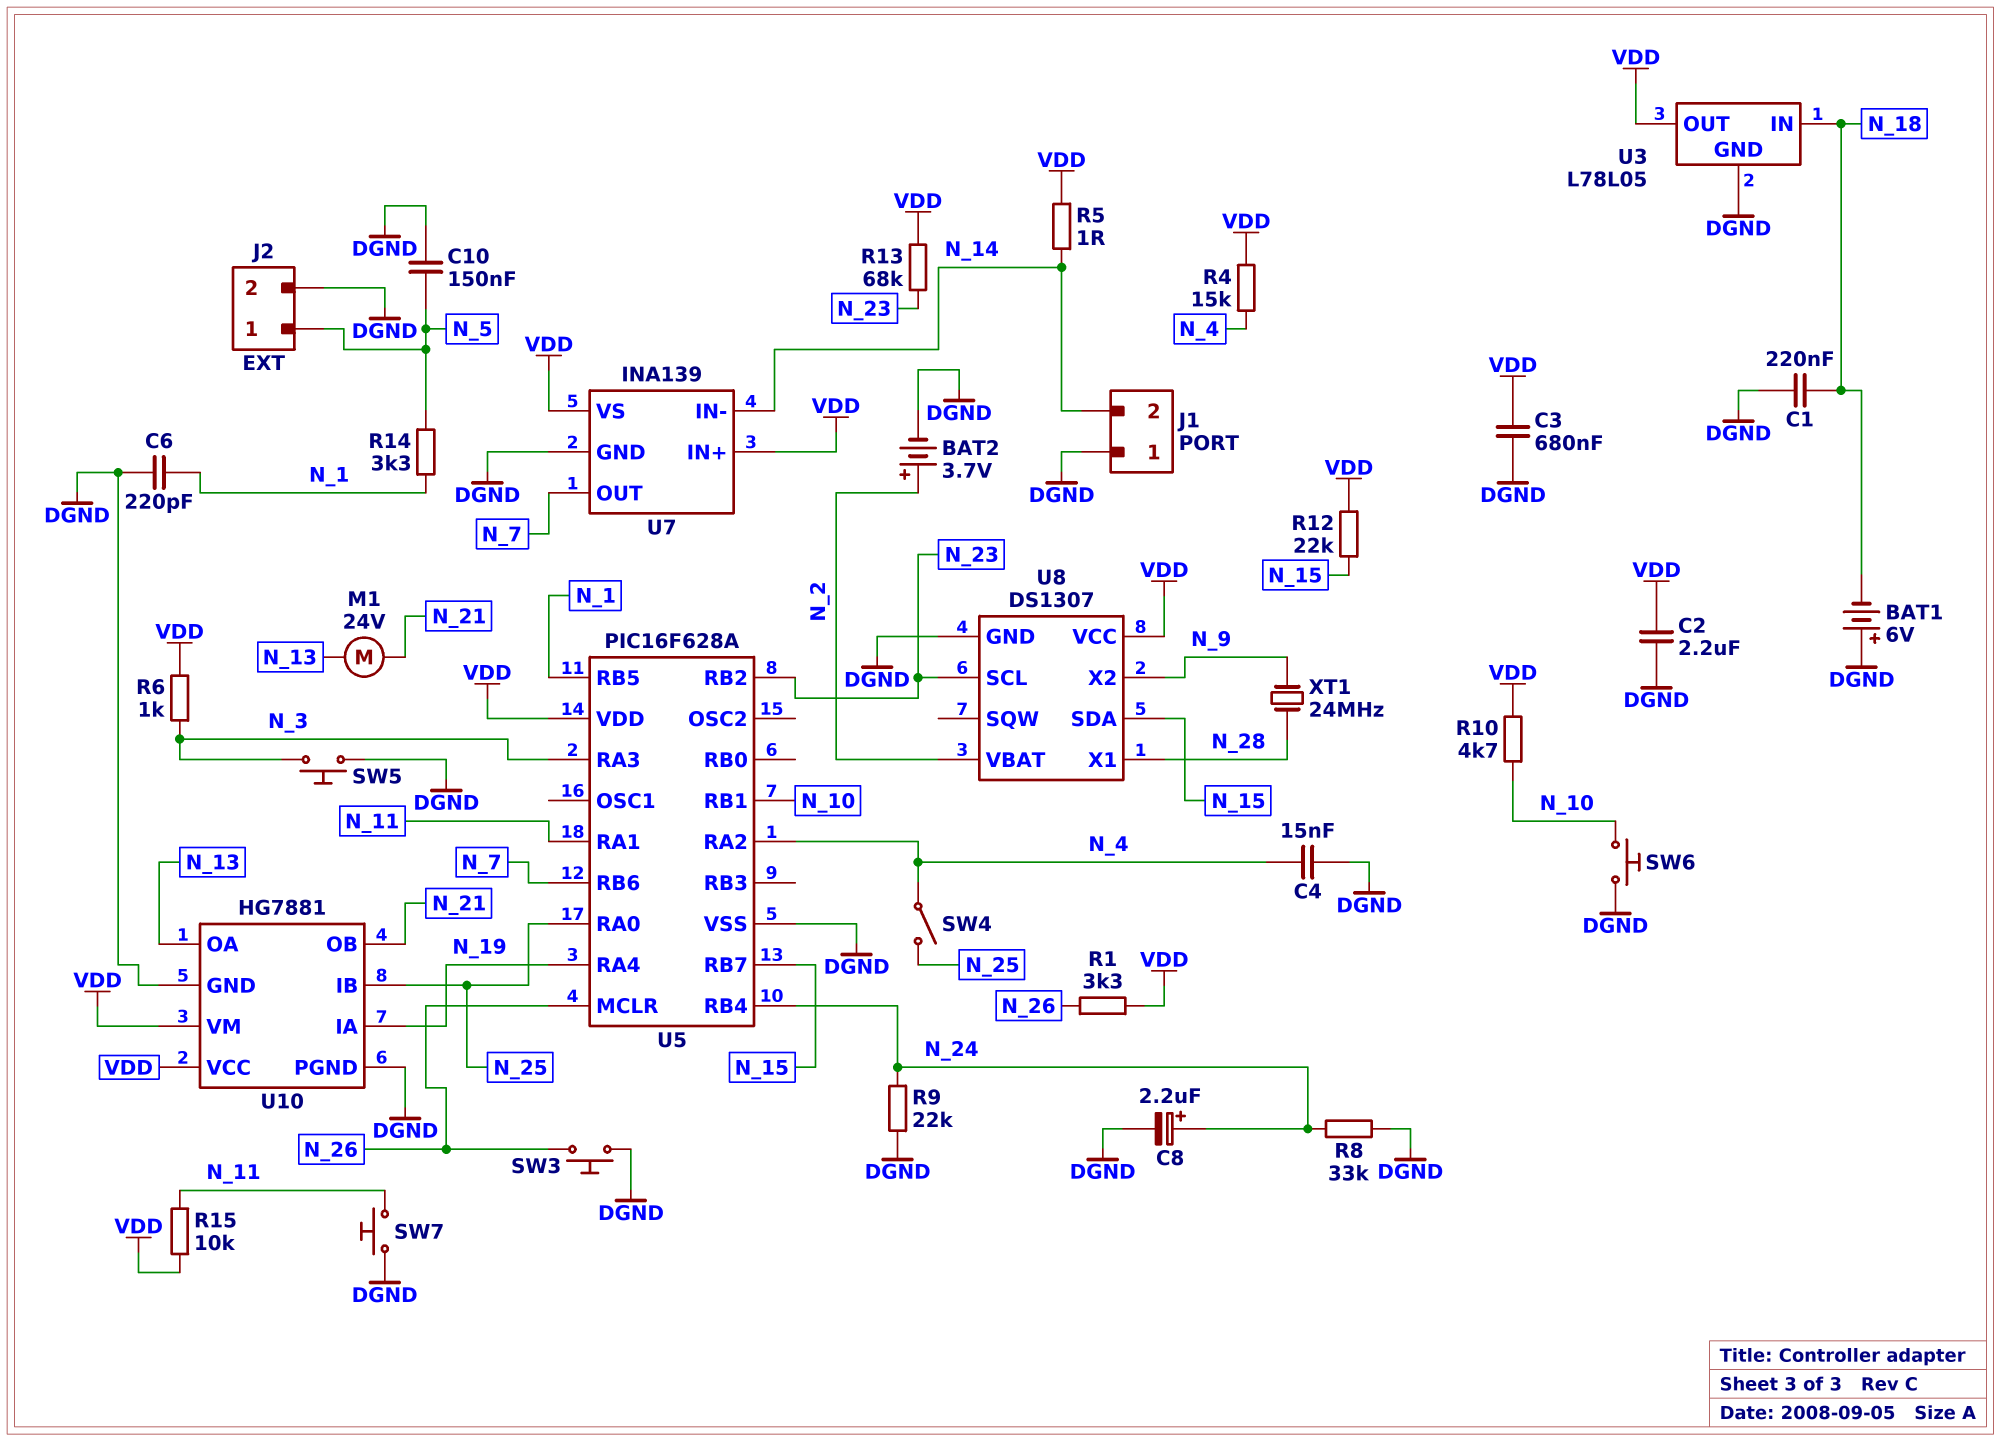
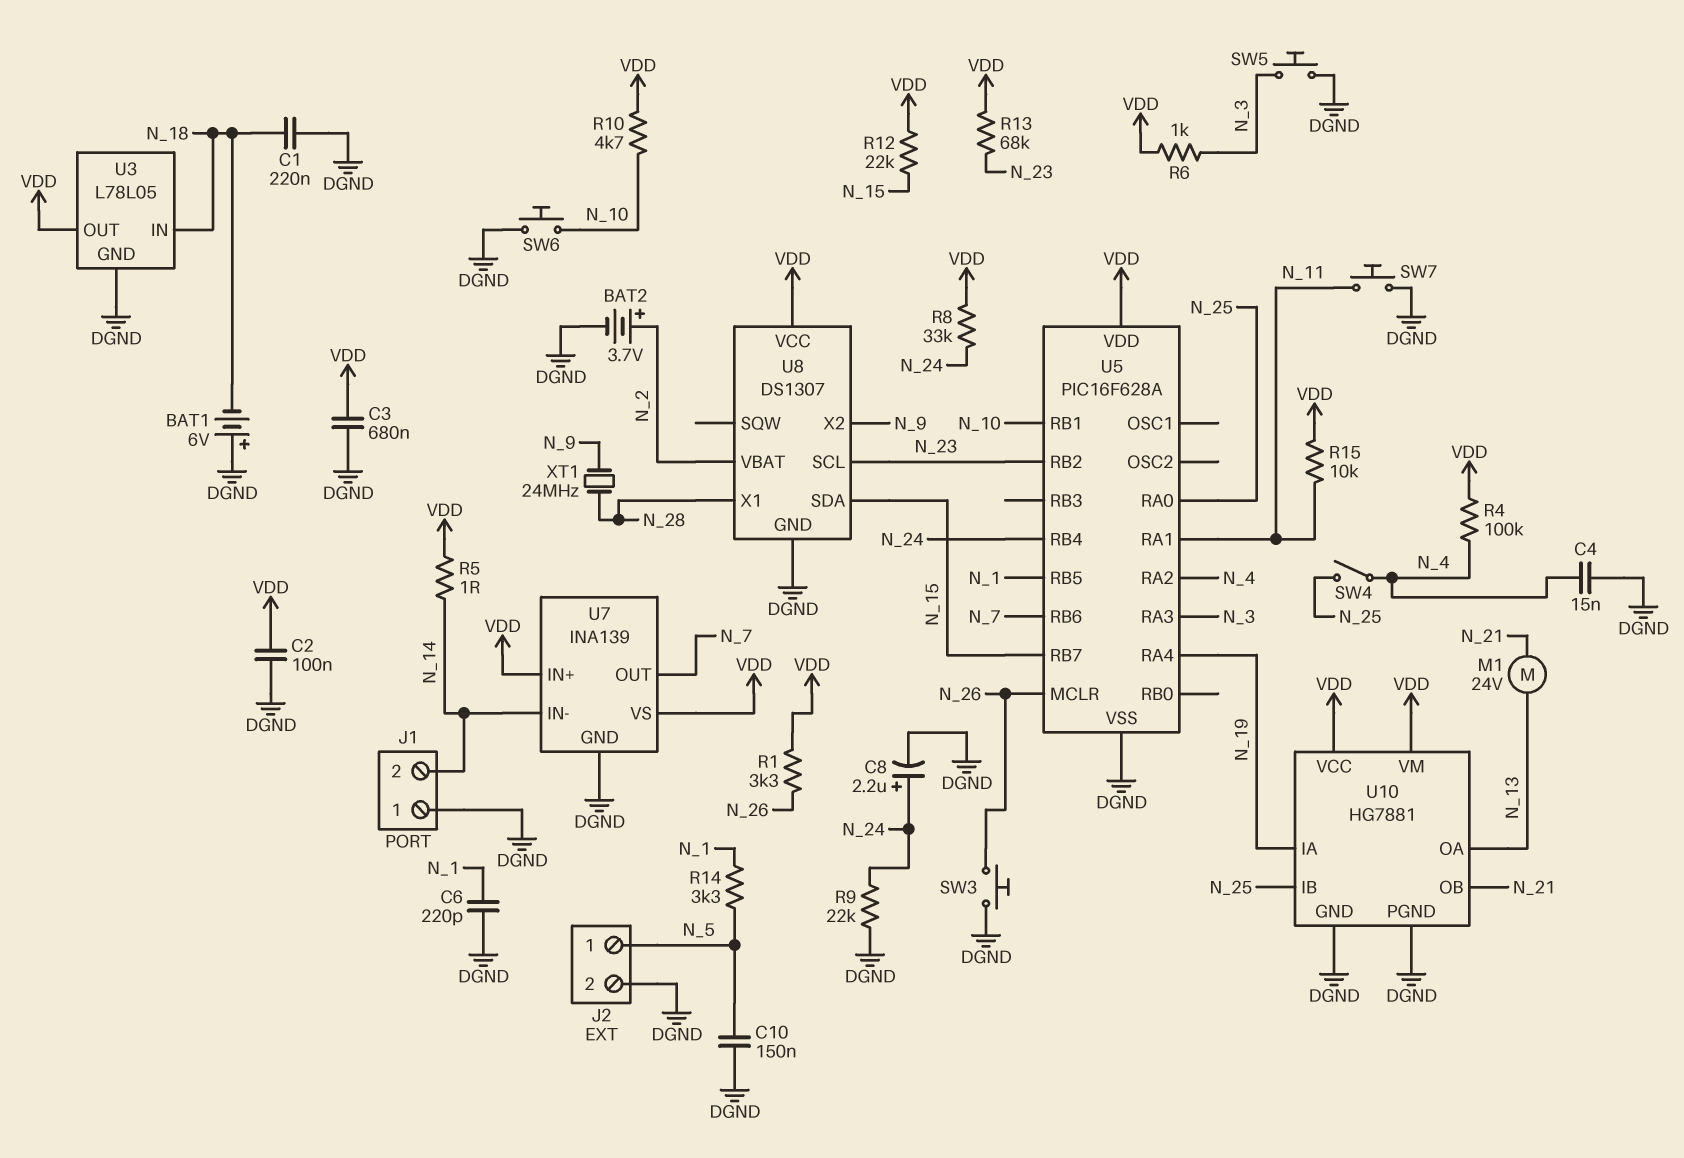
C2: 2.2uF (DGND, VDD) -> 100nF (DGND, VDD)
R4: 15k (N_4, VDD) -> 100k (N_4, VDD)
R8: 33k (DGND, N_24) -> 33k (N_24, VDD)

